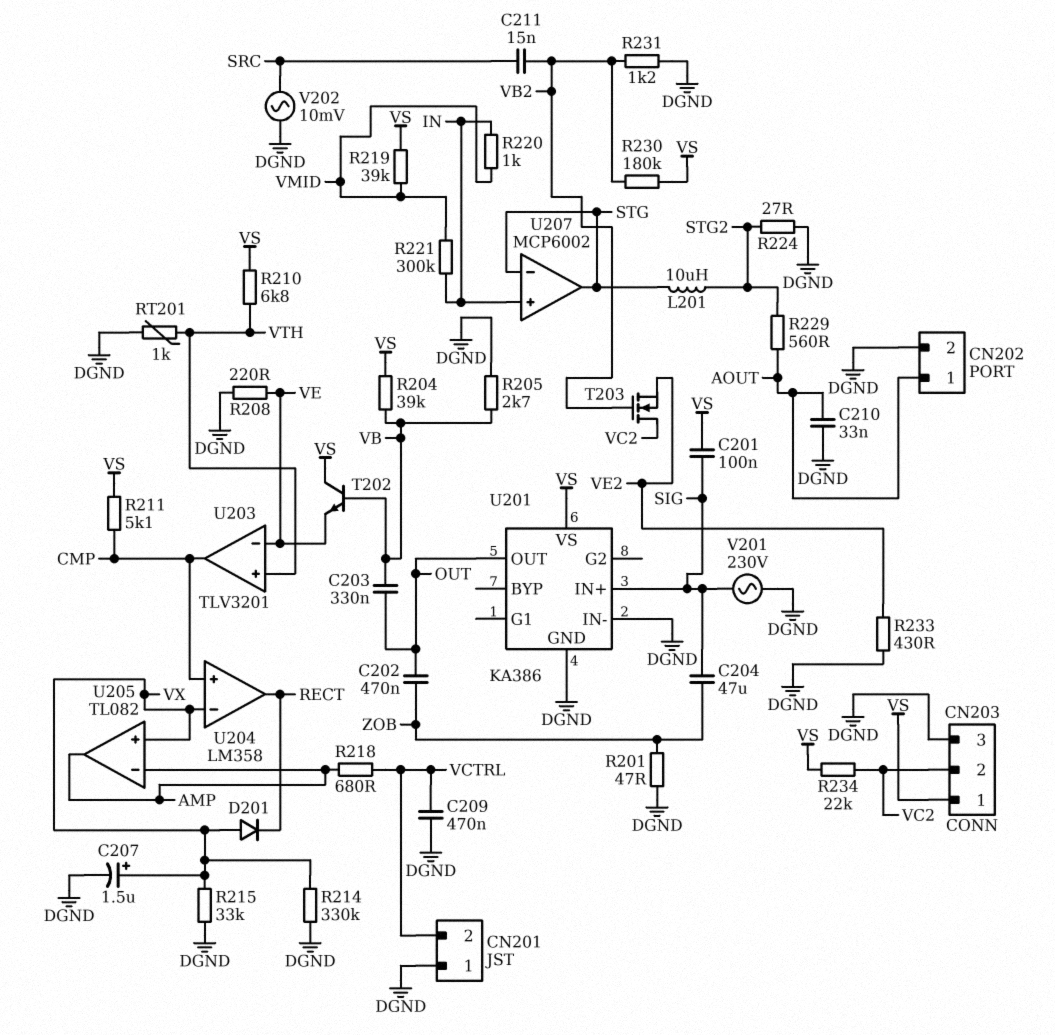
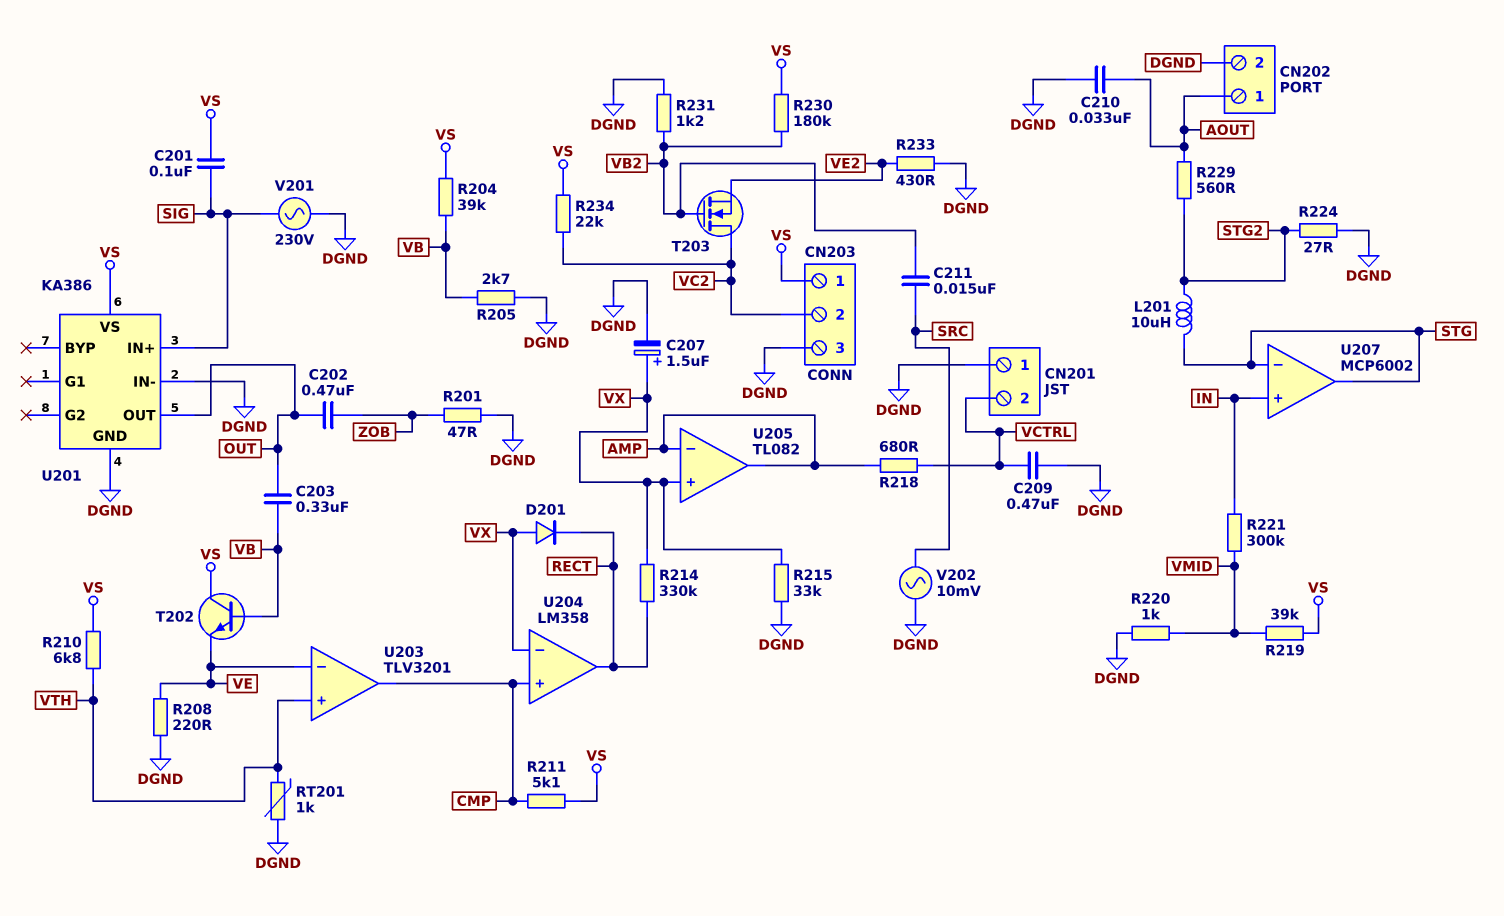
C204: 47uF (SIG, ZOB) -> none
R214: 330k (DGND, VX) -> 330k (RECT, VX)
R220: 1k (IN, VMID) -> 1k (DGND, VMID)

